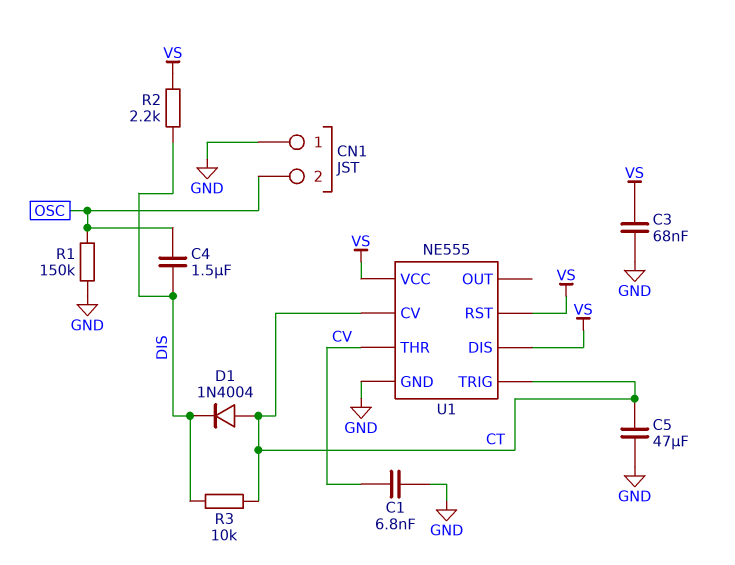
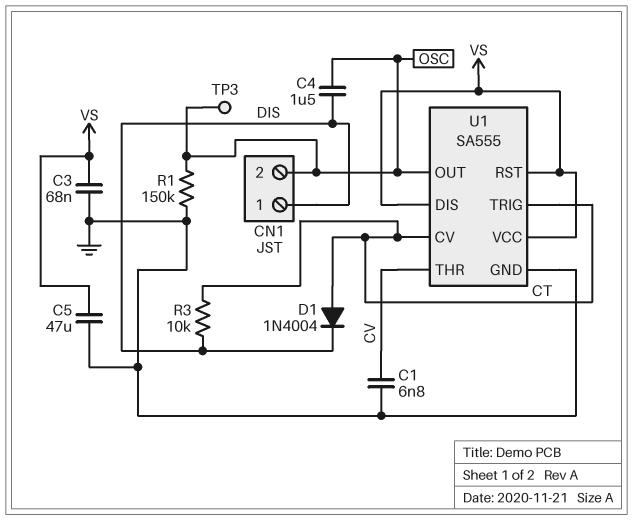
C5: 47uF (CT, GND) -> 47uF (GND, VS)
CN1 pin 1: GND -> DIS
R2: 2.2k (DIS, VS) -> none
TP3: none -> test point (OSC)
U1: NE555 -> SA555
U1 pin OUT: none -> OSC

